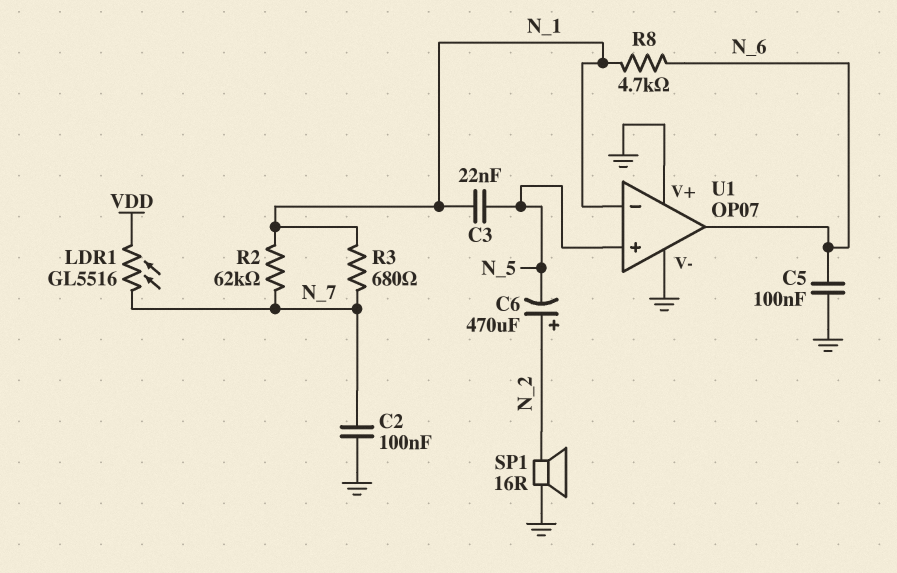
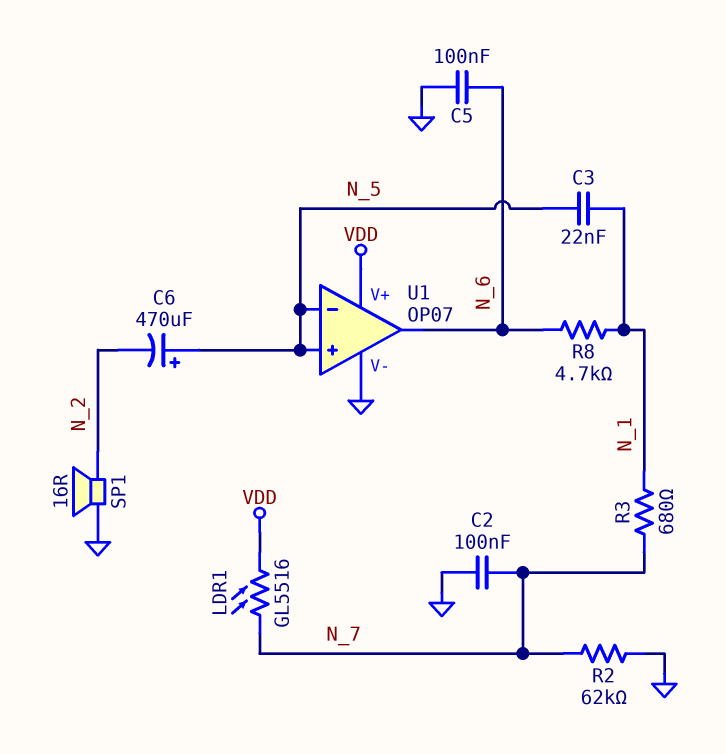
C6: 470uF (plus N_2, minus N_5) -> 470uF (plus N_5, minus N_2)
R2: 62k (N_1, N_7) -> 62k (GND, N_7)
U1 pin V+: GND -> VDD
U1 pin in-: N_1 -> N_5

